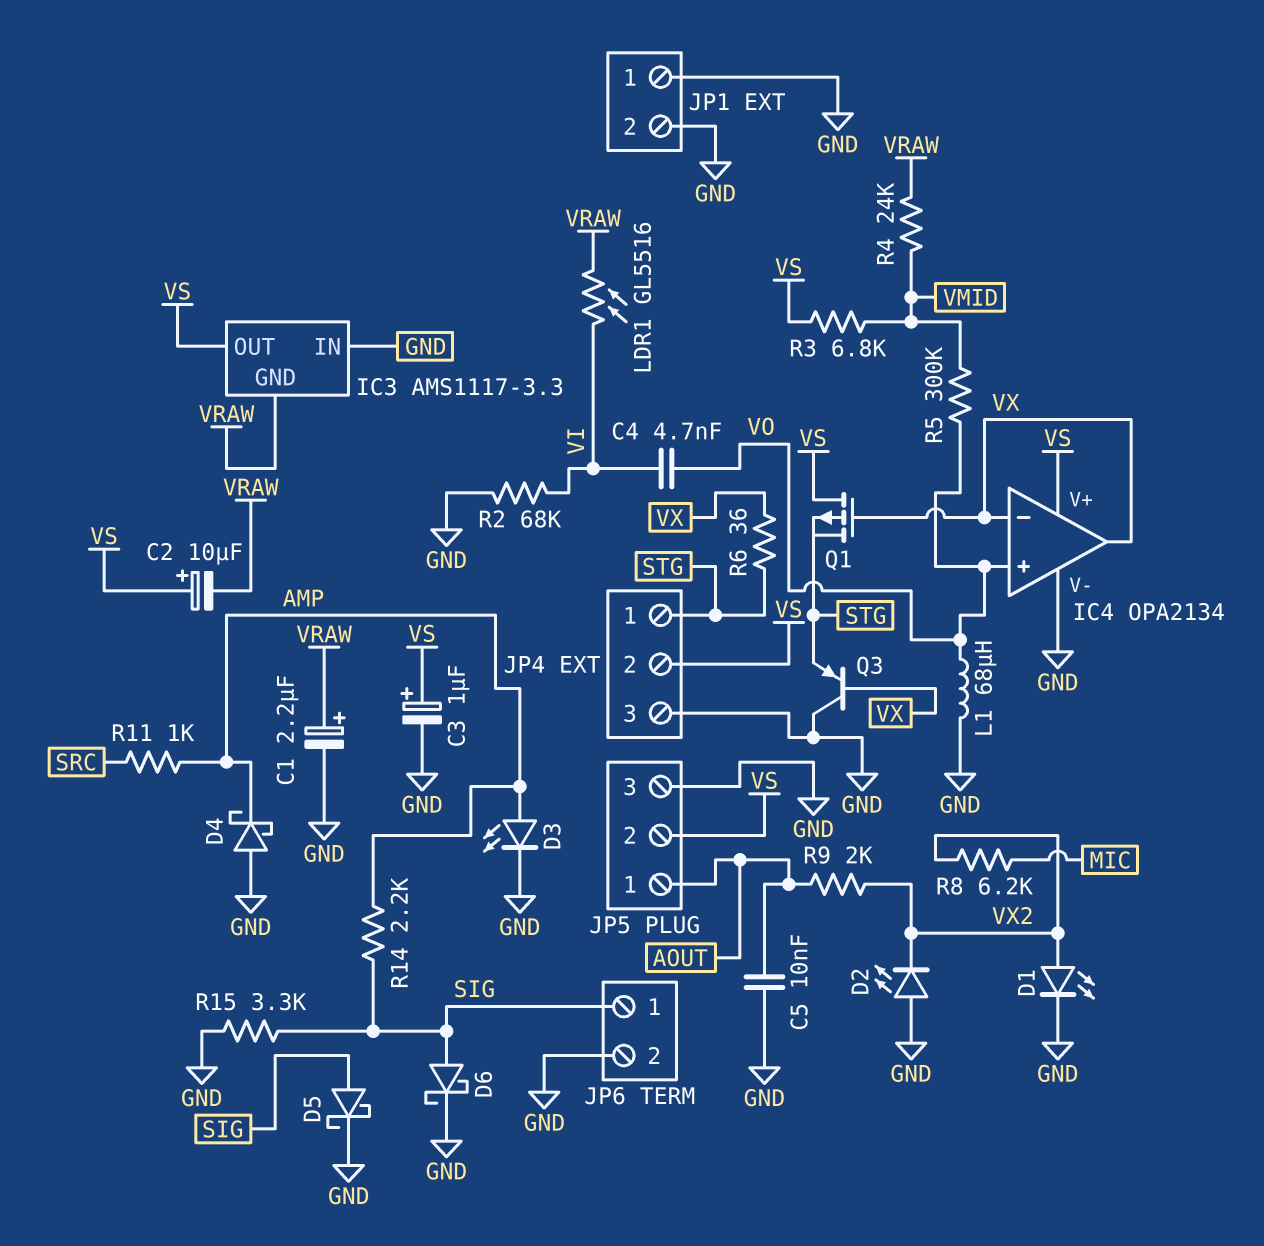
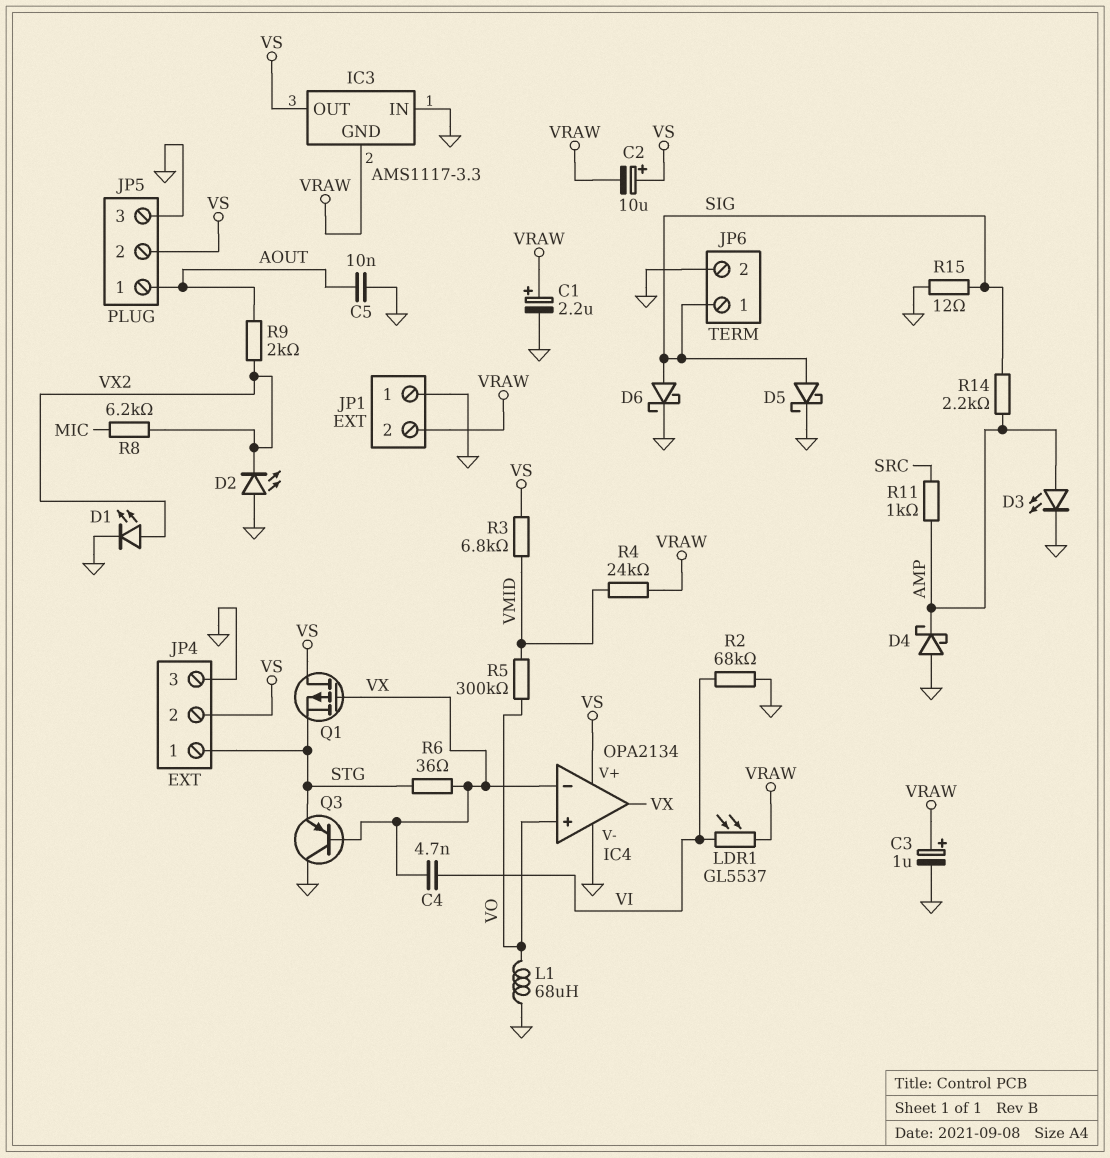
C3: 1uF (plus VS, minus GND) -> 1uF (plus VRAW, minus GND)
C4: 4.7nF (VI, VO) -> 4.7nF (VI, VX)
JP1 pin 2: GND -> VRAW
LDR1: GL5516 (VI, VRAW) -> GL5537 (VI, VRAW)
R15: 3.3k (GND, SIG) -> 12 (GND, SIG)

